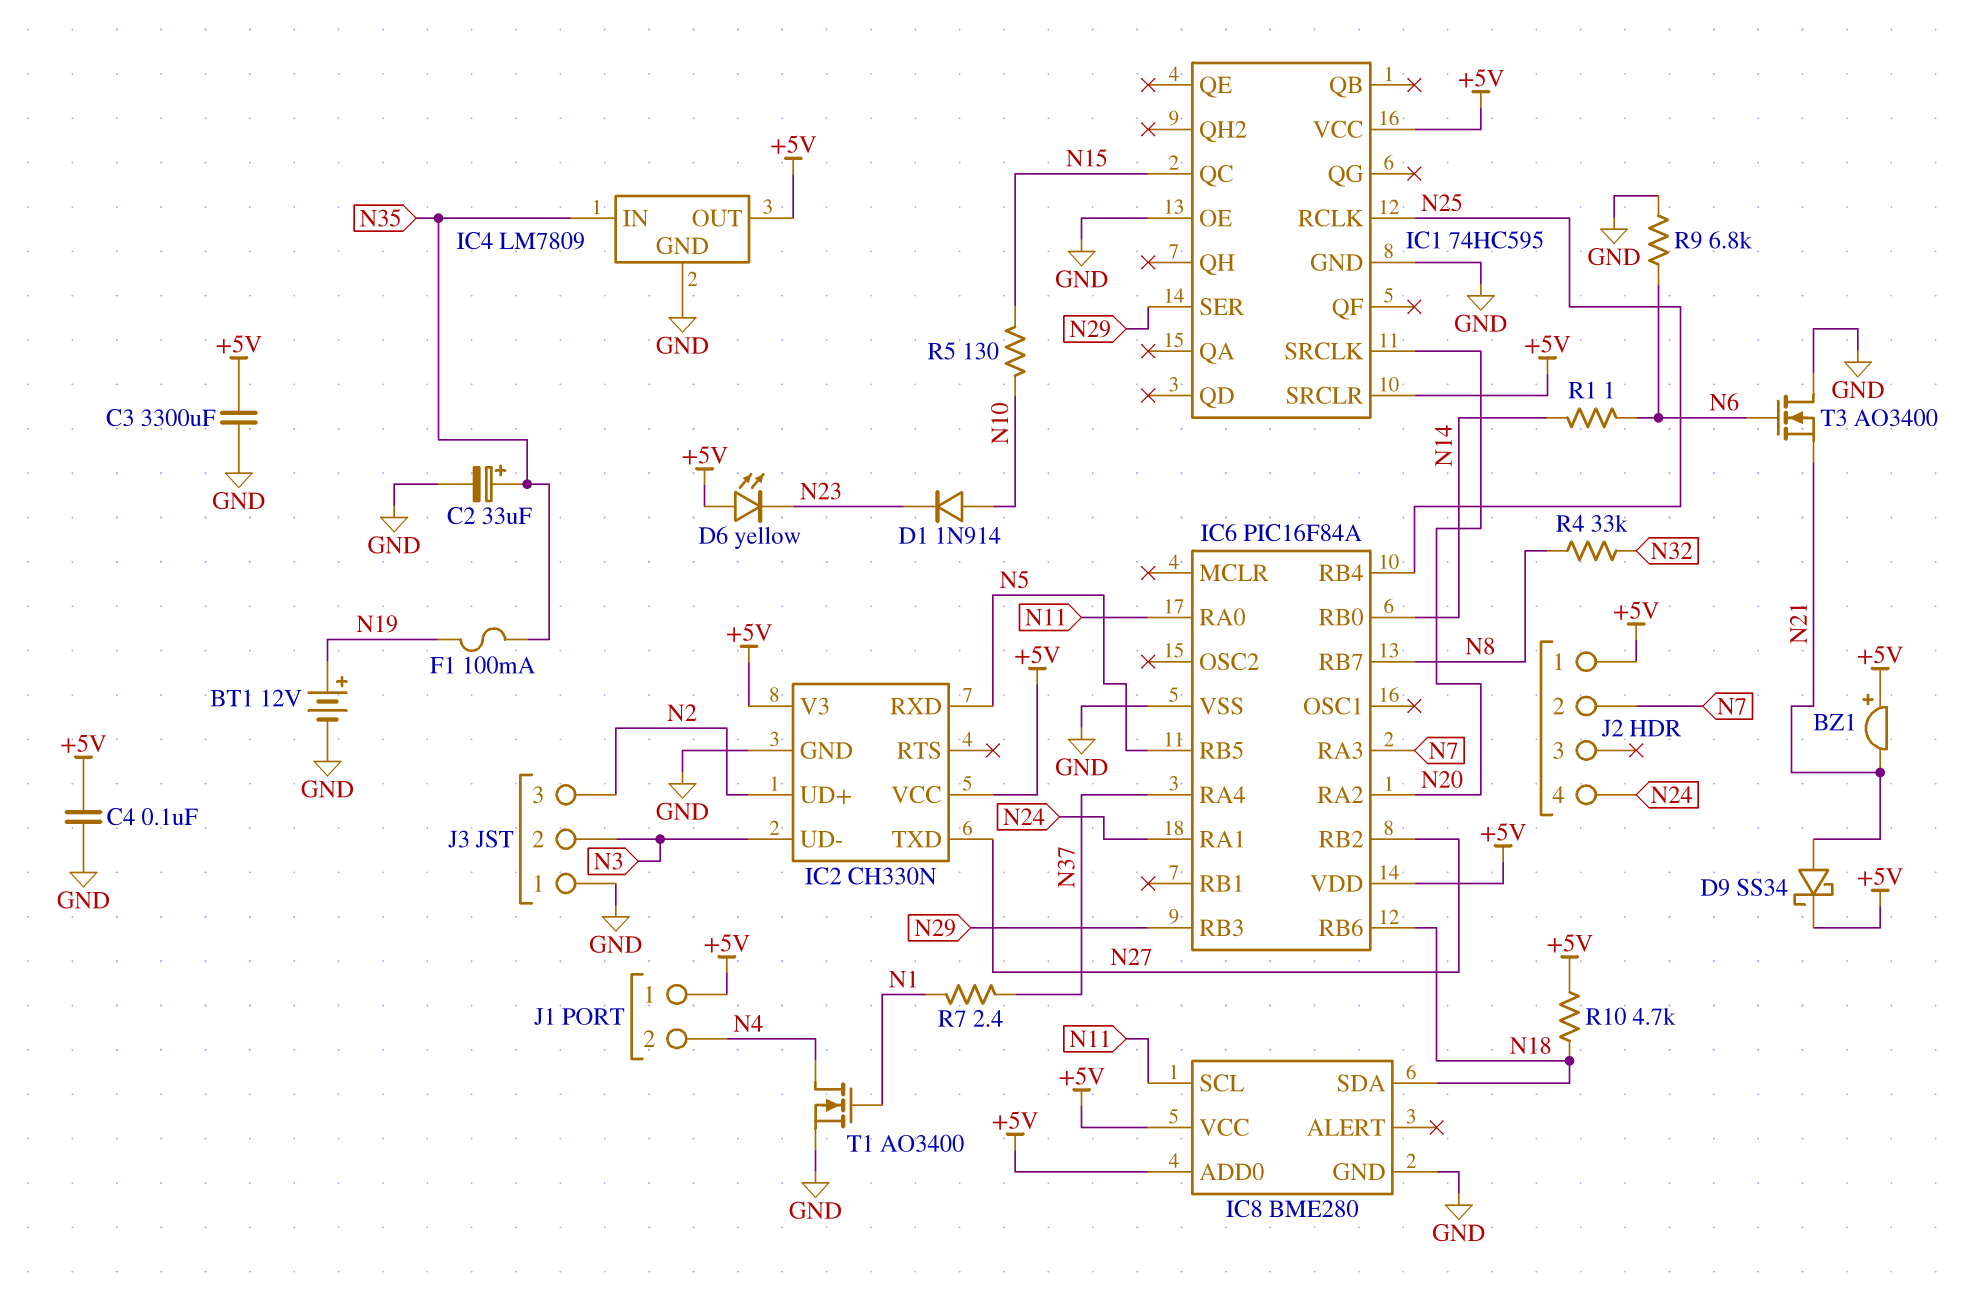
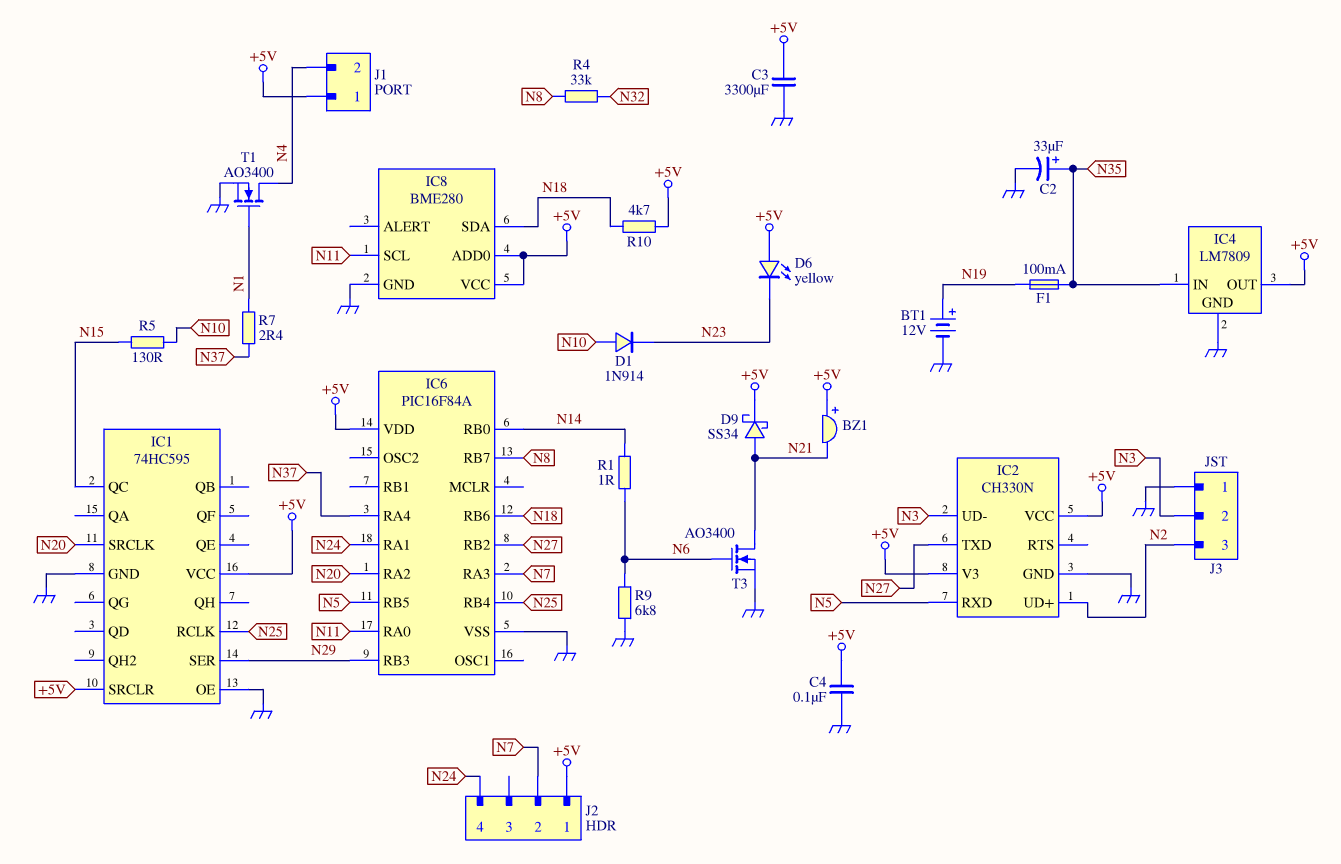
T3: NMOS AO3400 (G N6, D GND, S N21) -> NMOS AO3400 (G N6, D N21, S GND)

